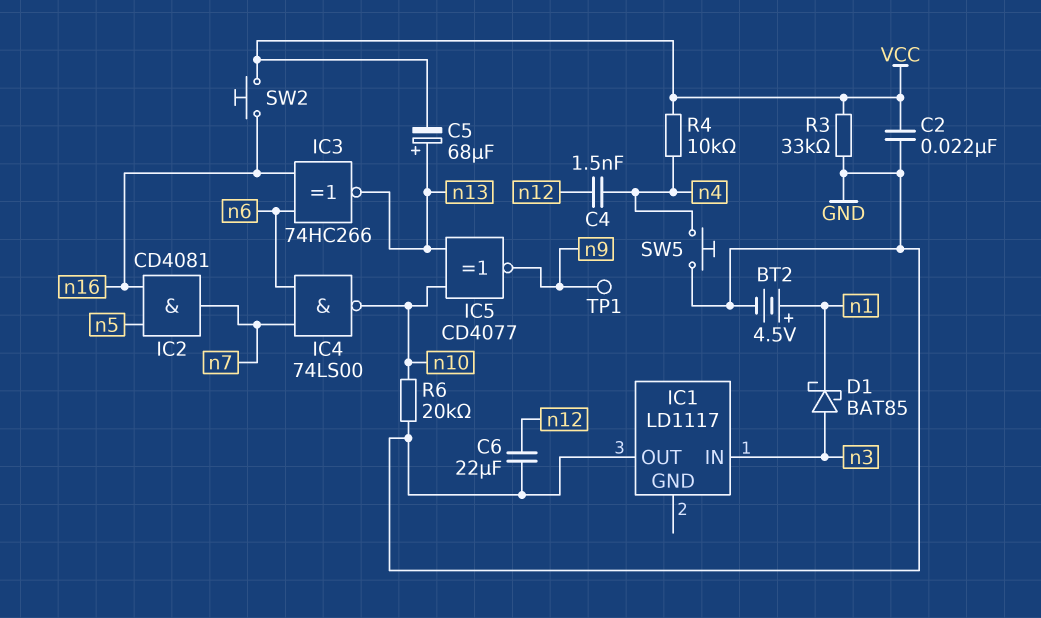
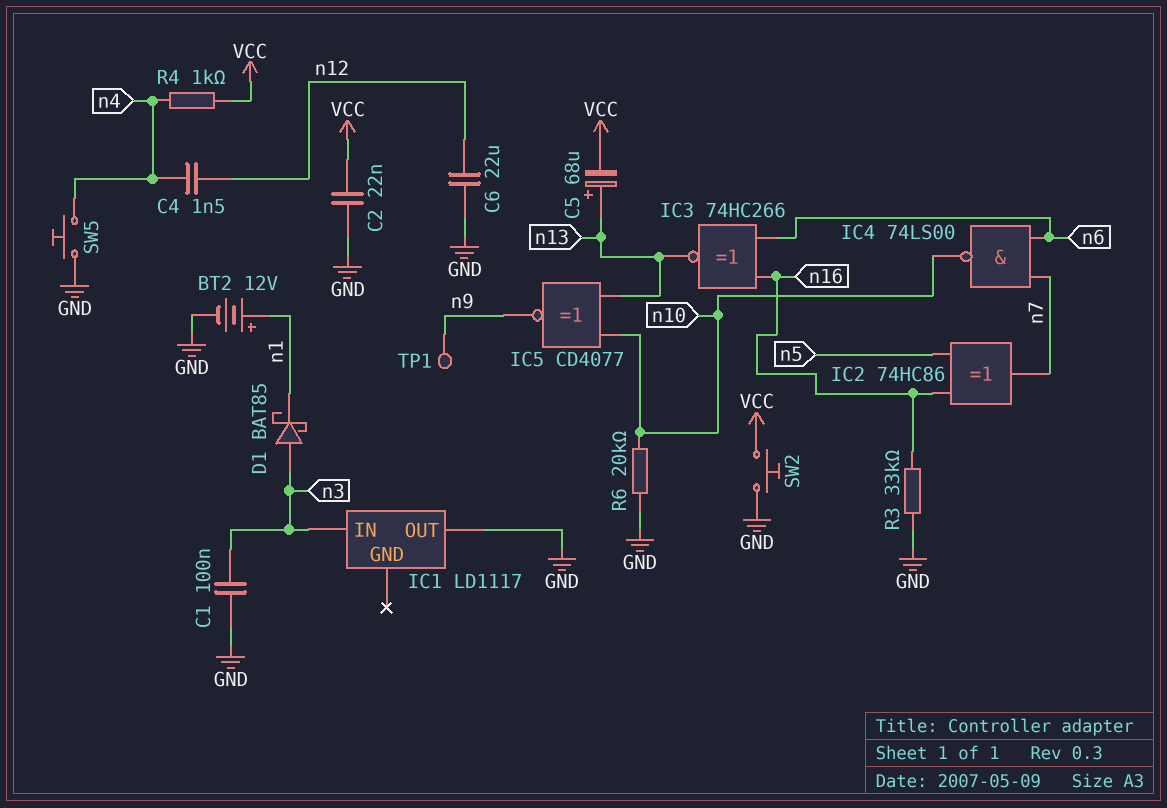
BT2: 4.5V (plus n1, minus GND) -> 12V (plus n1, minus GND)
C1: none -> 100nF (GND, n3)
IC2: AND CD4081 (in n5, in n16, out n7) -> XOR 74HC86 (in n5, in n16, out n7)
R3: 33k (GND, VCC) -> 33k (GND, n16)
R4: 10k (VCC, n4) -> 1k (VCC, n4)
SW2: button (VCC, n16) -> button (GND, VCC)

